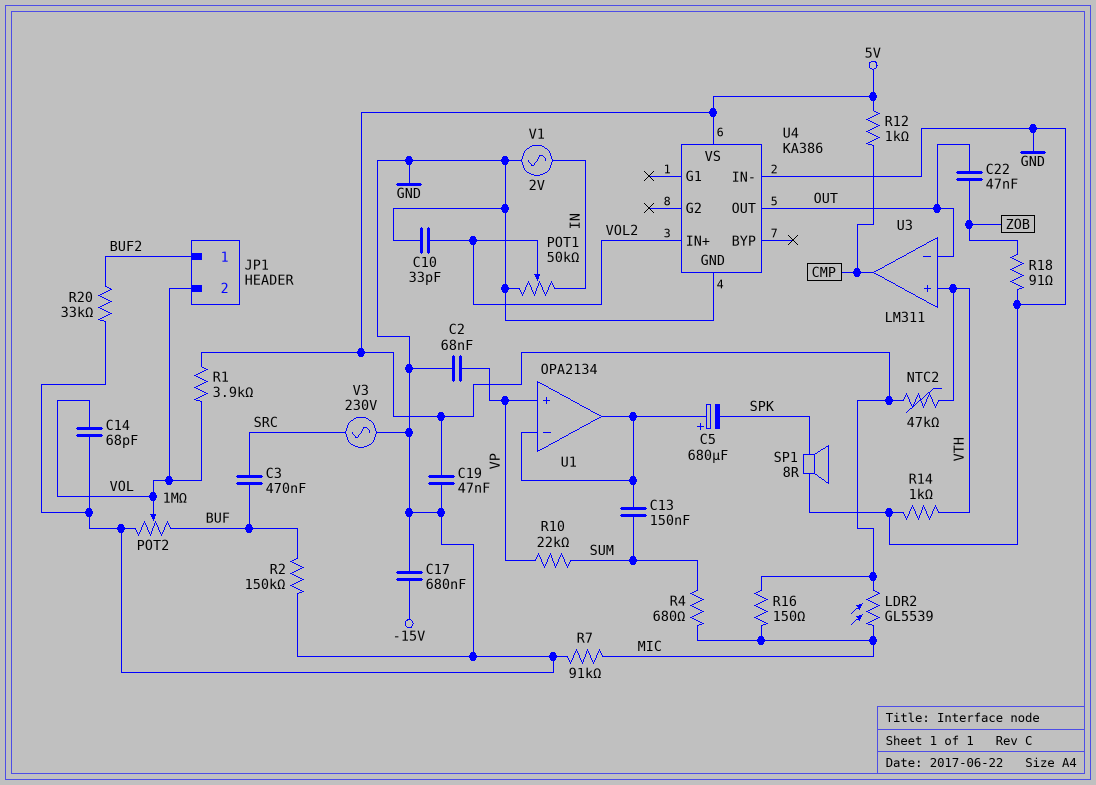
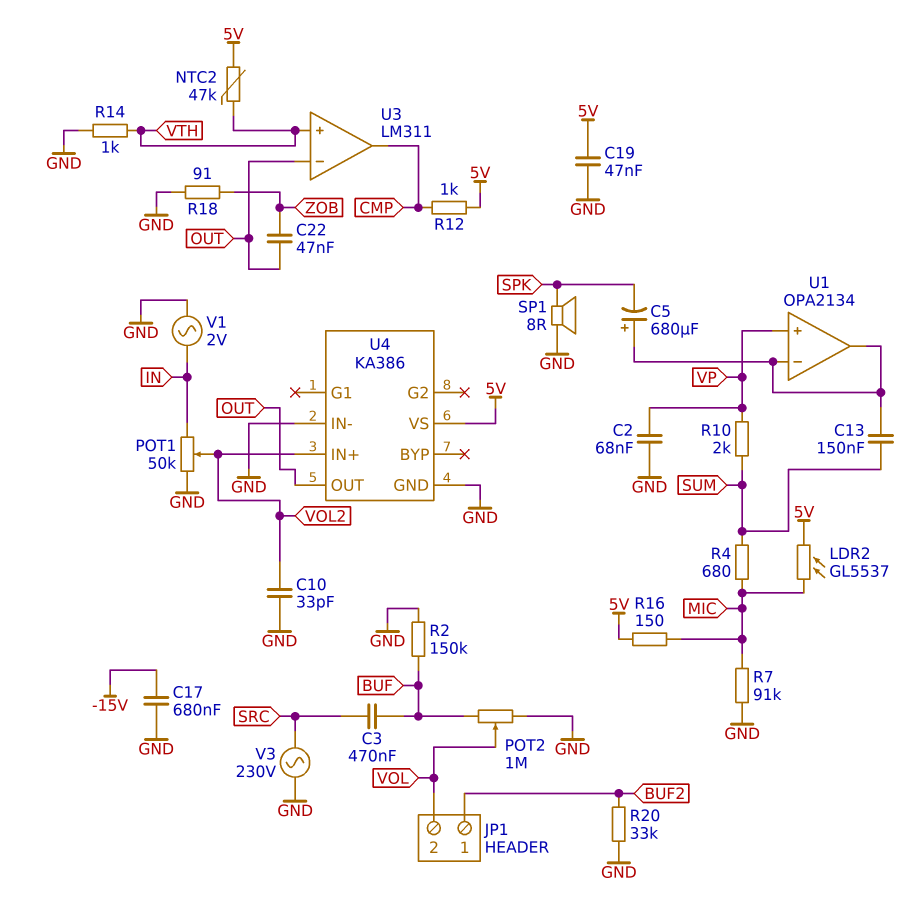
C14: 68pF (GND, VOL) -> none
LDR2: GL5539 (5V, MIC) -> GL5537 (5V, MIC)
R1: 3.9k (5V, VOL) -> none
R10: 22k (SUM, VP) -> 2k (SUM, VP)

